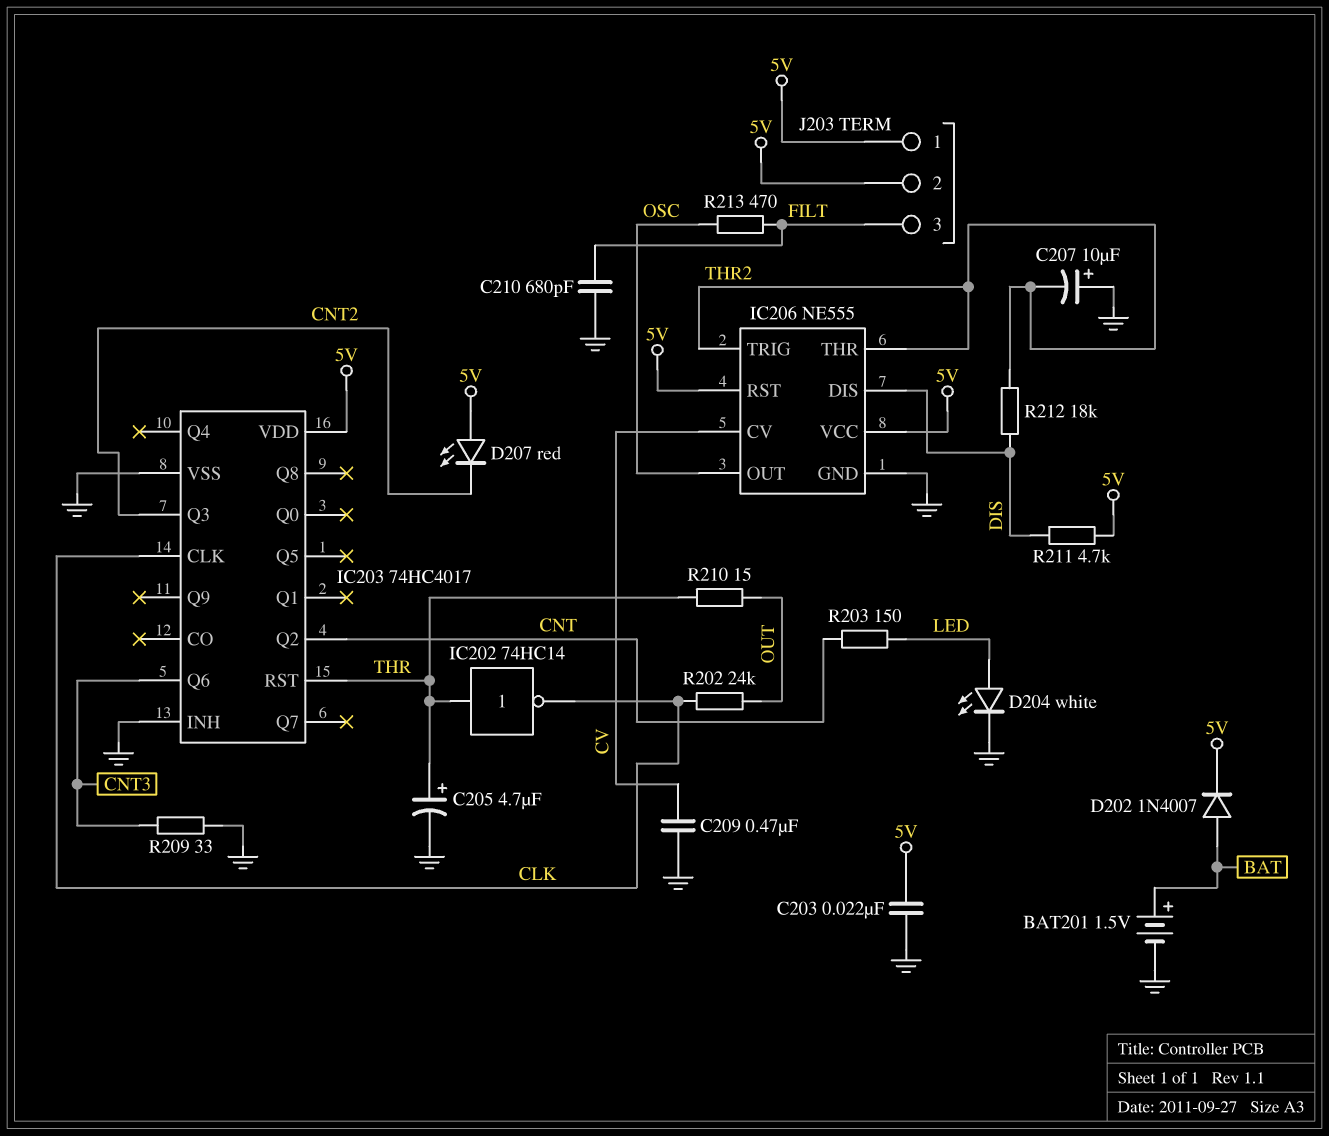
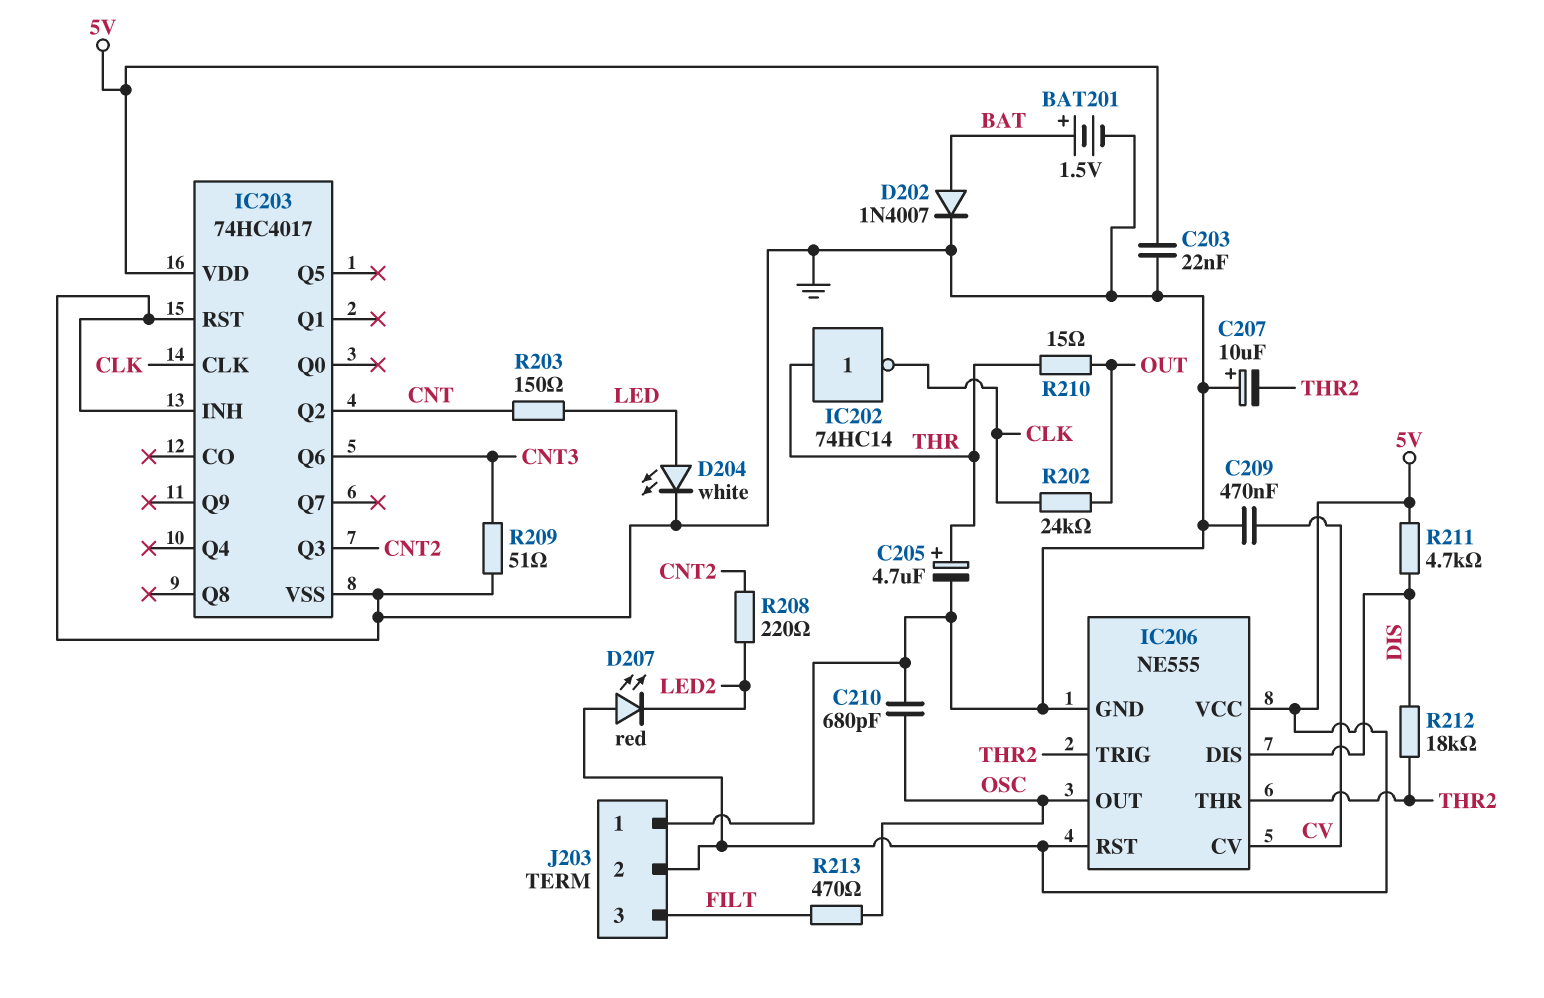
C210: 680pF (FILT, GND) -> 680pF (GND, OSC)
D202: diode 1N4007 (A BAT, K 5V) -> diode 1N4007 (A BAT, K GND)
D207: LED red (A 5V, K CNT2) -> LED red (A 5V, K LED2)
IC203 pin RST: THR -> GND
J203 pin 1: 5V -> GND
R208: none -> 220 (CNT2, LED2)
R209: 33 (CNT3, GND) -> 51 (CNT3, GND)

